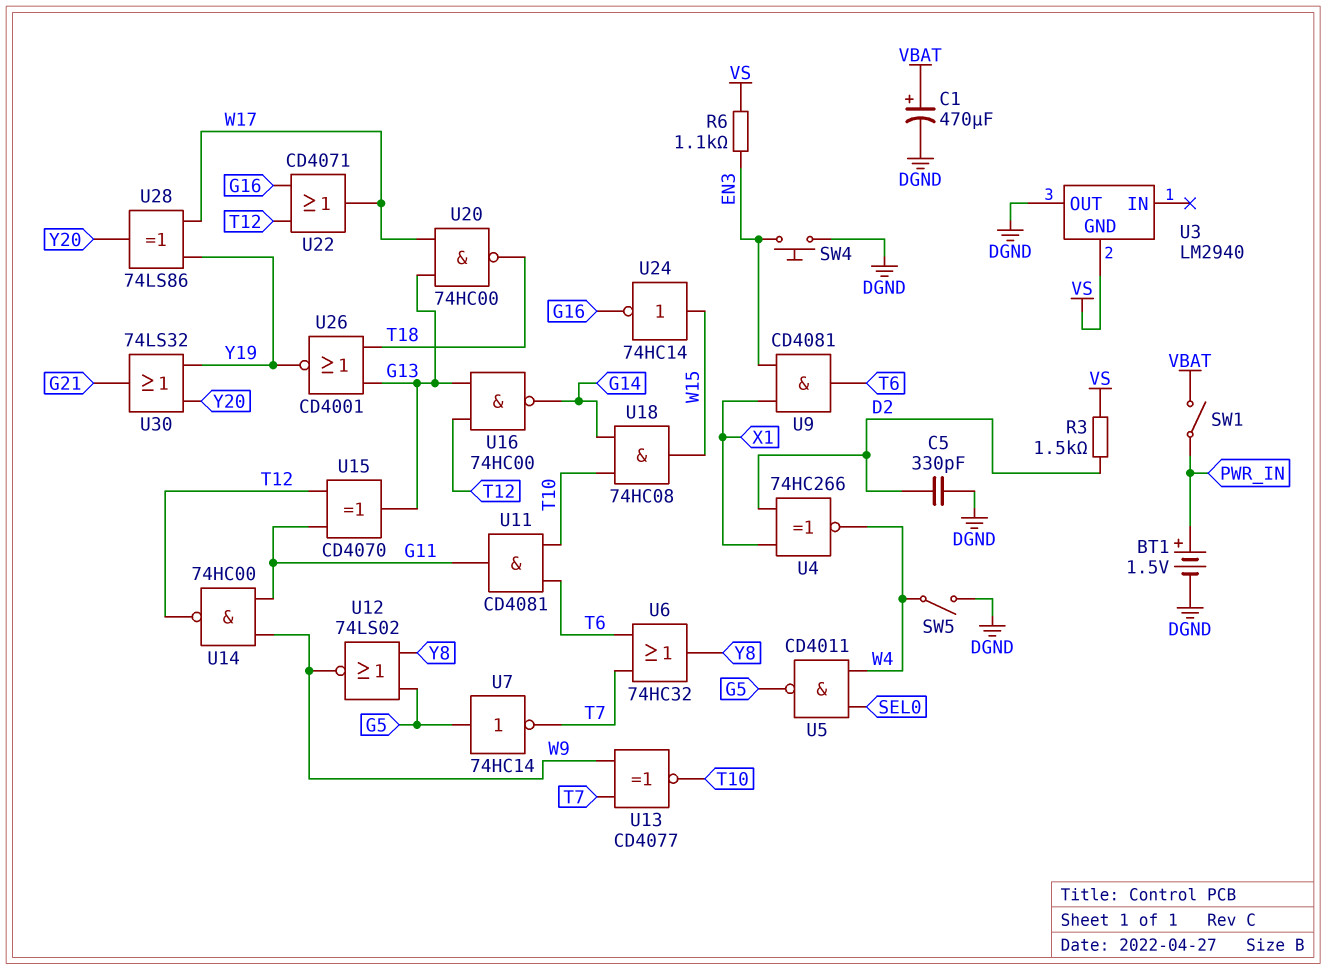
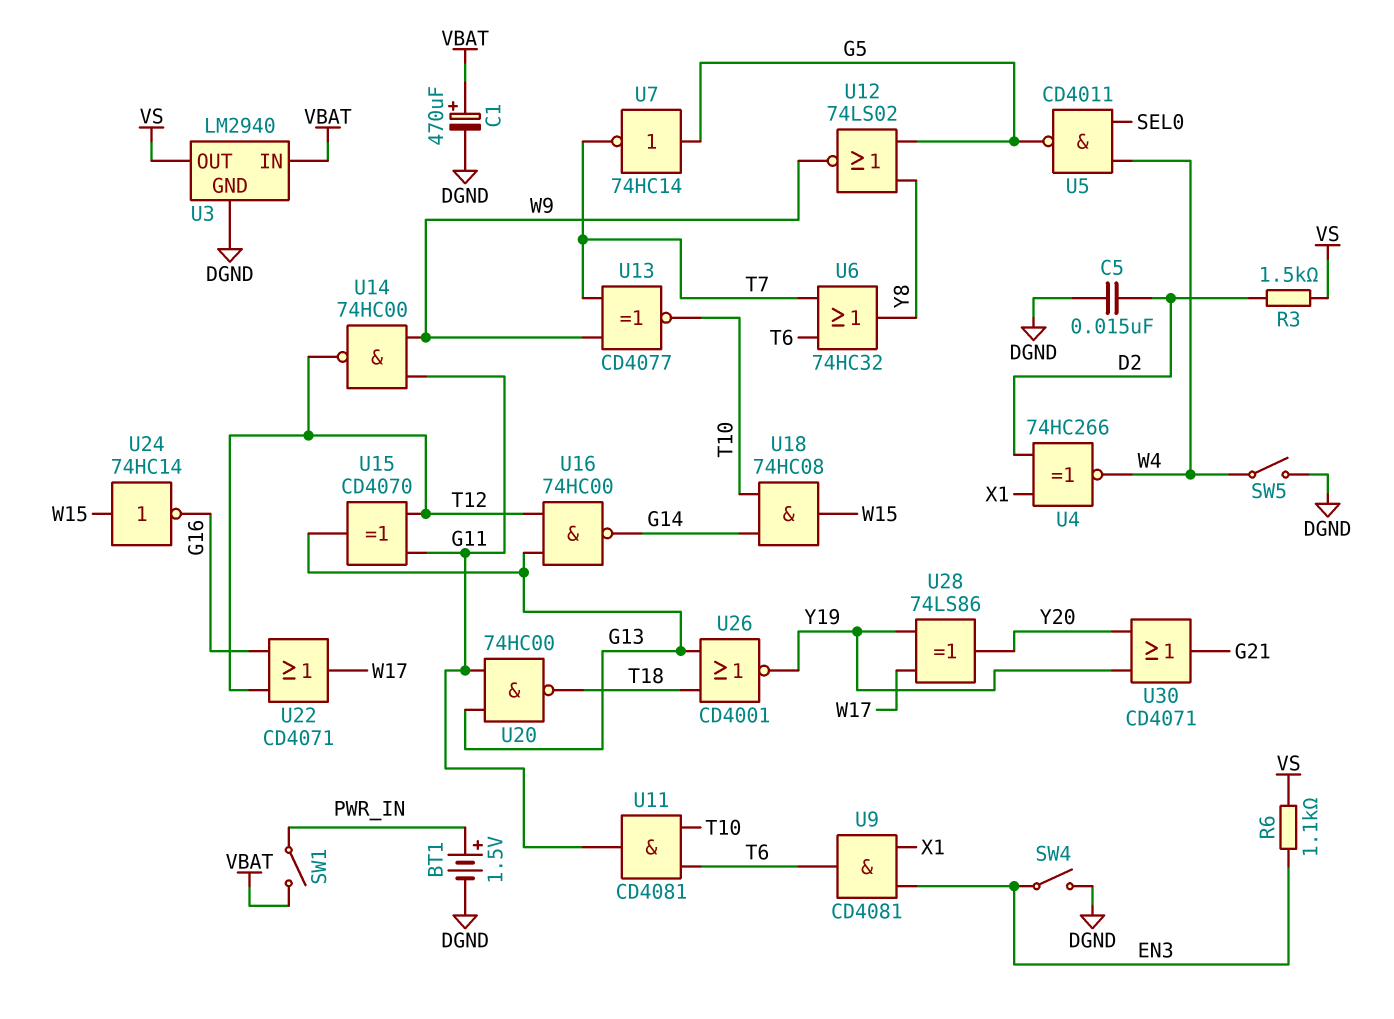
C5: 330pF (D2, DGND) -> 15nF (D2, DGND)
SW4: button (DGND, EN3) -> switch (DGND, EN3)
U3 pin GND: VS -> DGND
U3 pin IN: none -> VBAT
U3 pin OUT: DGND -> VS
U20: NAND 74HC00 (in G13, in W17, out T18) -> NAND 74HC00 (in G11, in G13, out T18)
U30: OR 74LS32 (in Y19, in Y20, out G21) -> OR CD4071 (in Y19, in Y20, out G21)

